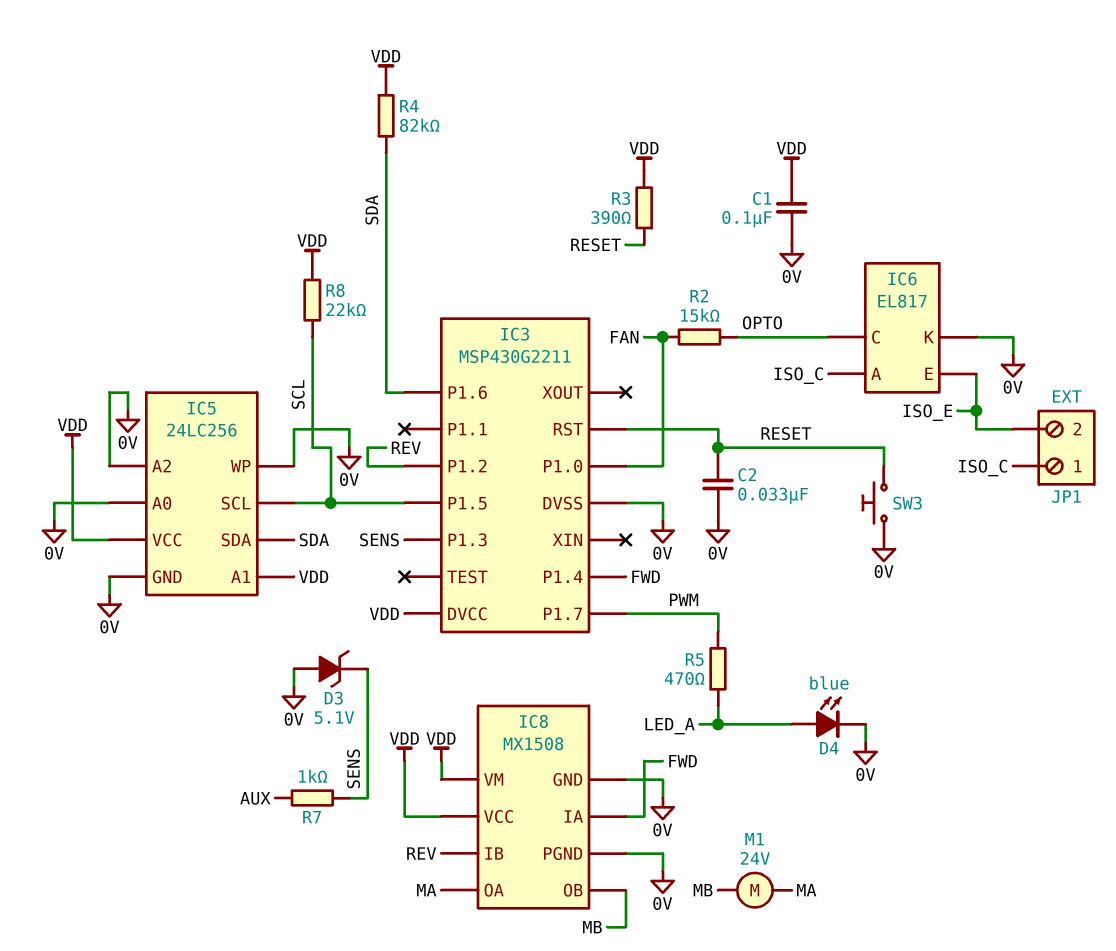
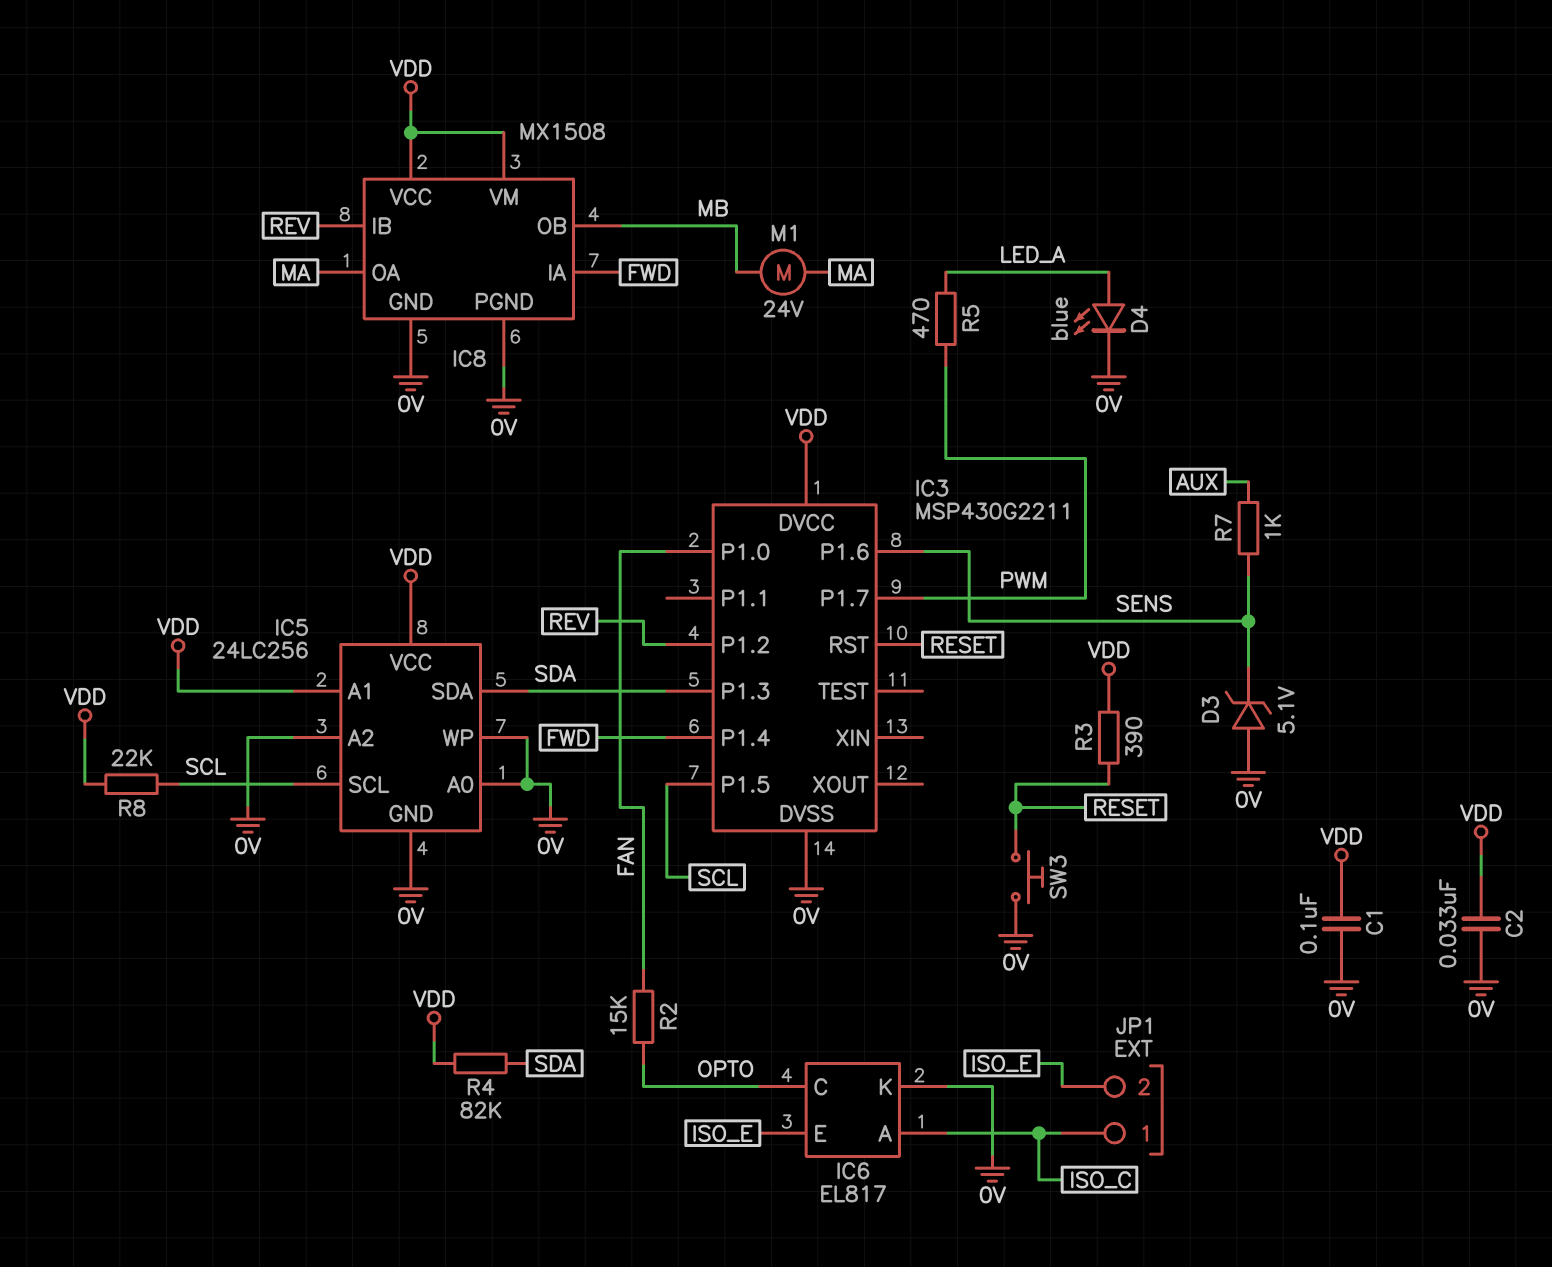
C2: 33nF (0V, RESET) -> 33nF (0V, VDD)
IC3 pin P1.3: SENS -> SDA
IC3 pin P1.6: SDA -> SENS

